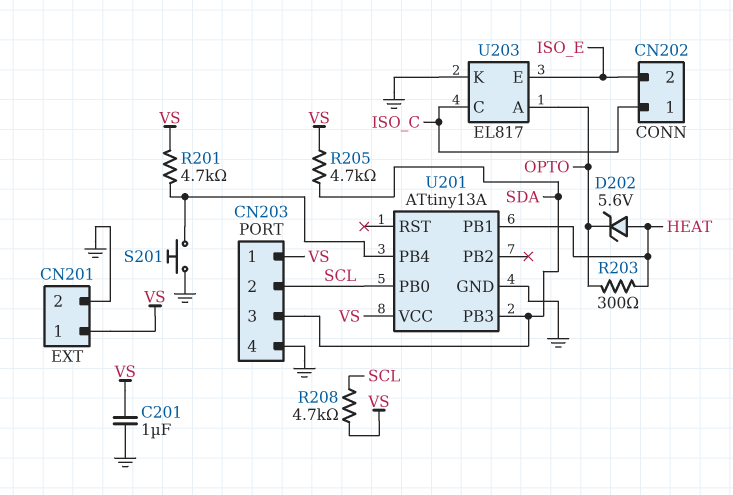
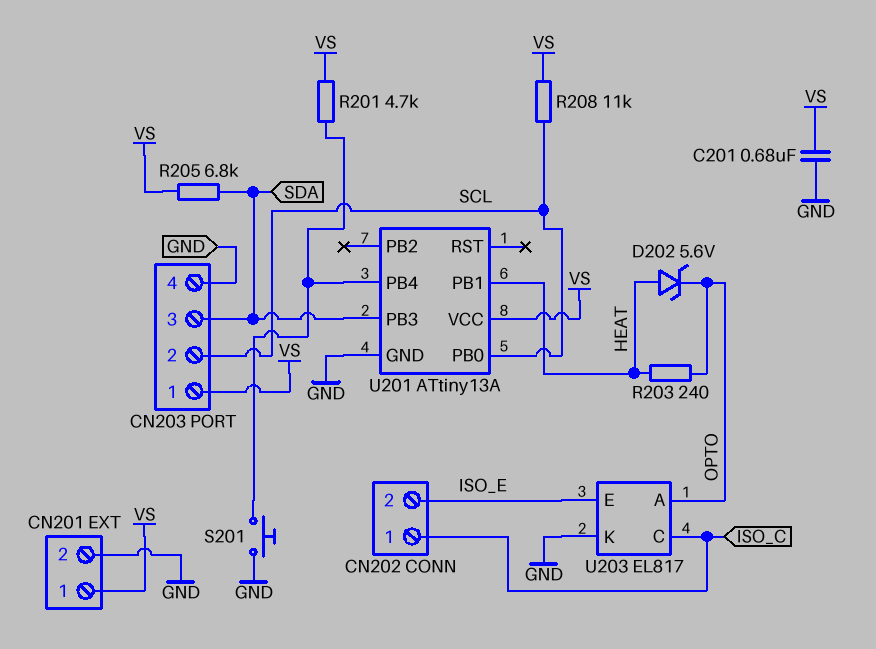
C201: 1uF (GND, VS) -> 680nF (GND, VS)
R203: 300 (HEAT, OPTO) -> 240 (HEAT, OPTO)
R205: 4.7k (SDA, VS) -> 6.8k (SDA, VS)
R208: 4.7k (SCL, VS) -> 11k (SCL, VS)

